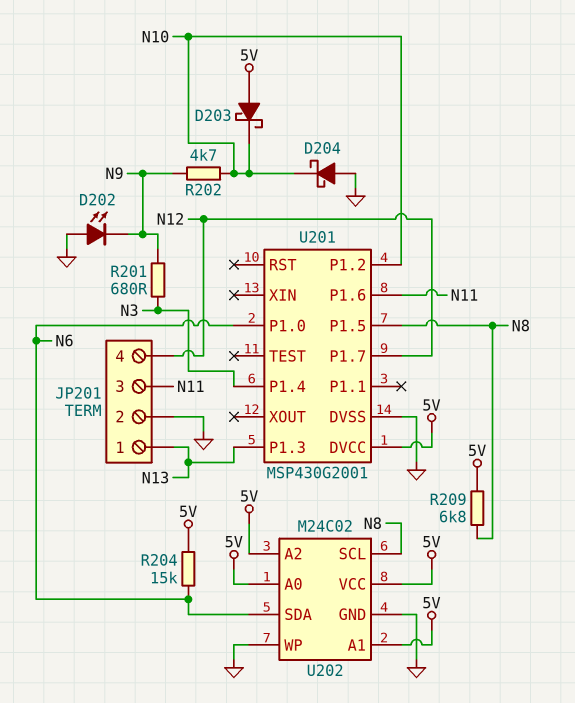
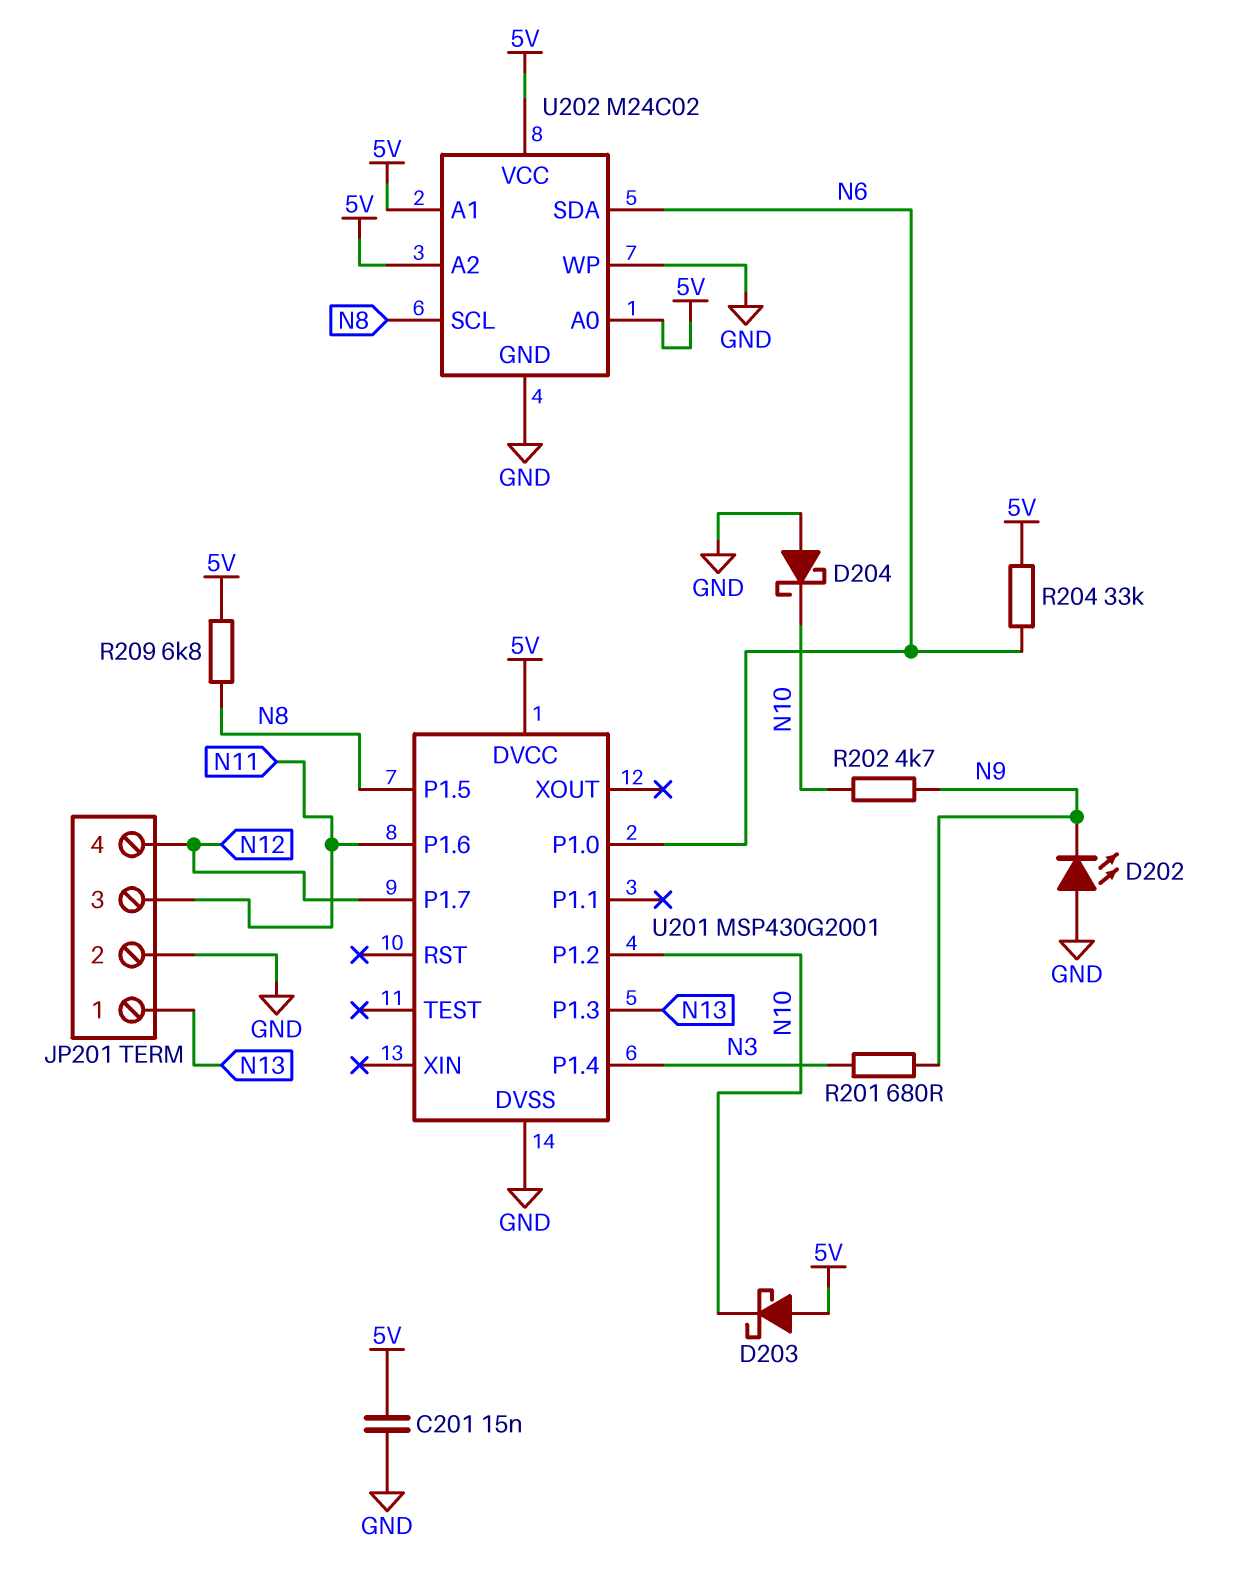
C201: none -> 15nF (5V, GND)
R204: 15k (5V, N6) -> 33k (5V, N6)

